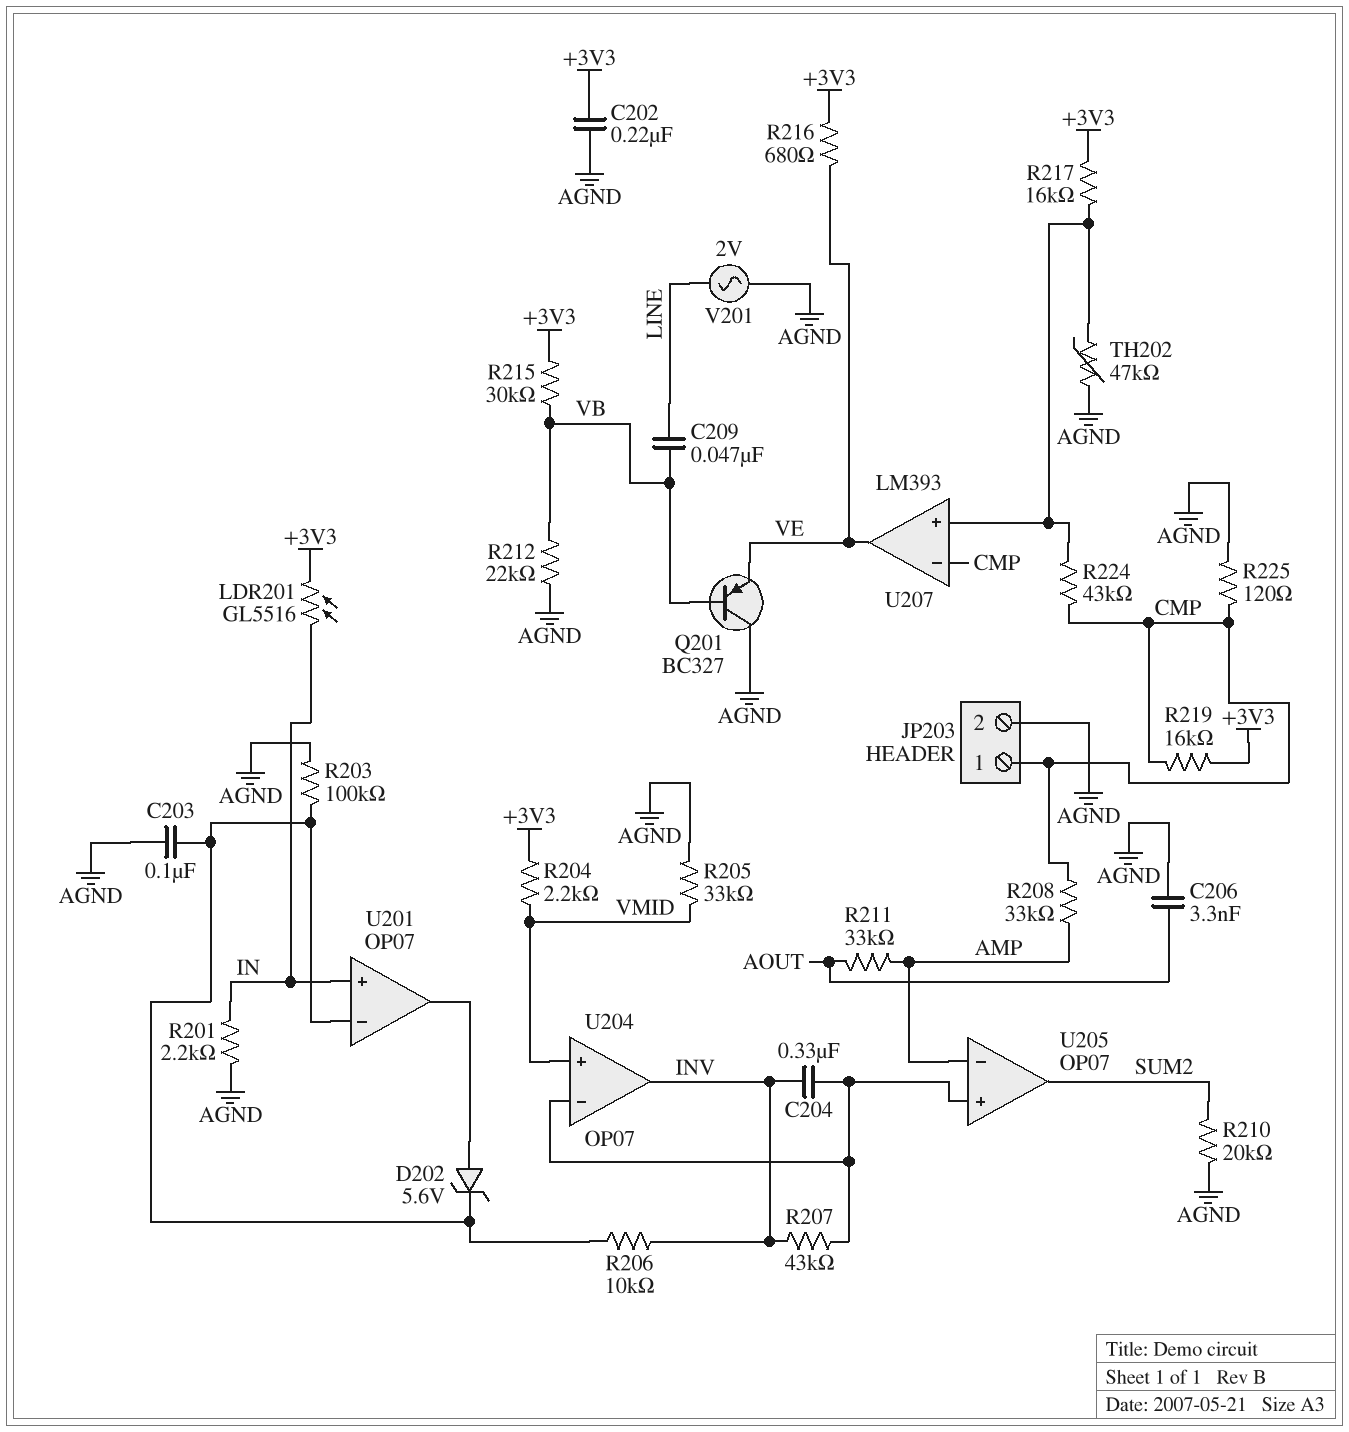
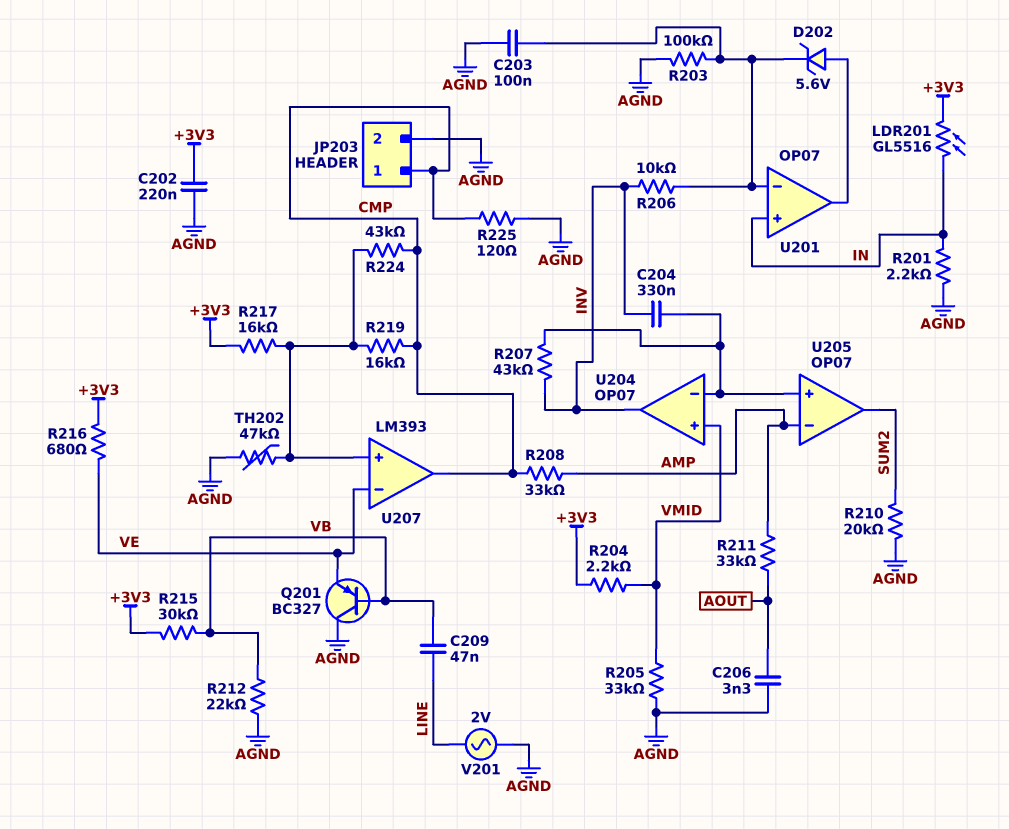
R219: 16k (+3V3, CMP) -> 16k (CMP, U207/in+)
U207 pin in-: CMP -> VE
U207 pin out: VE -> CMP

